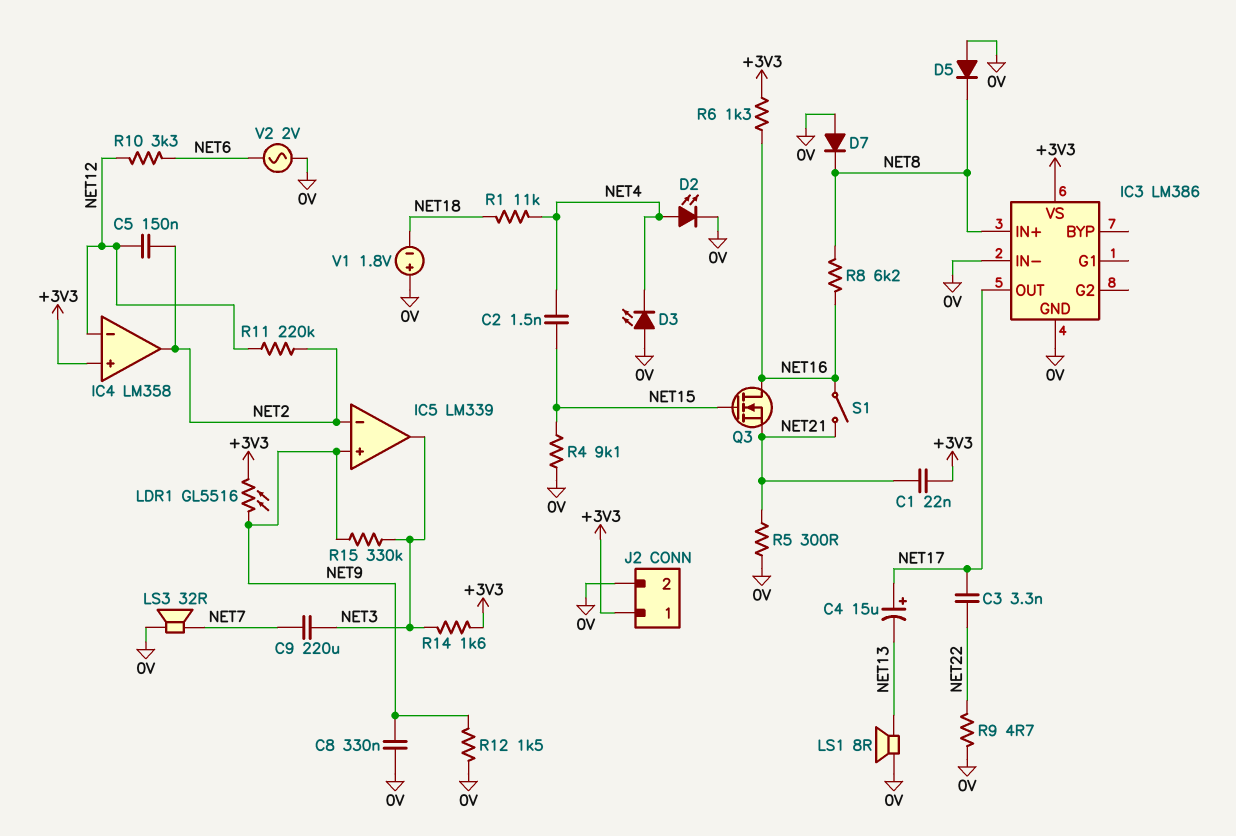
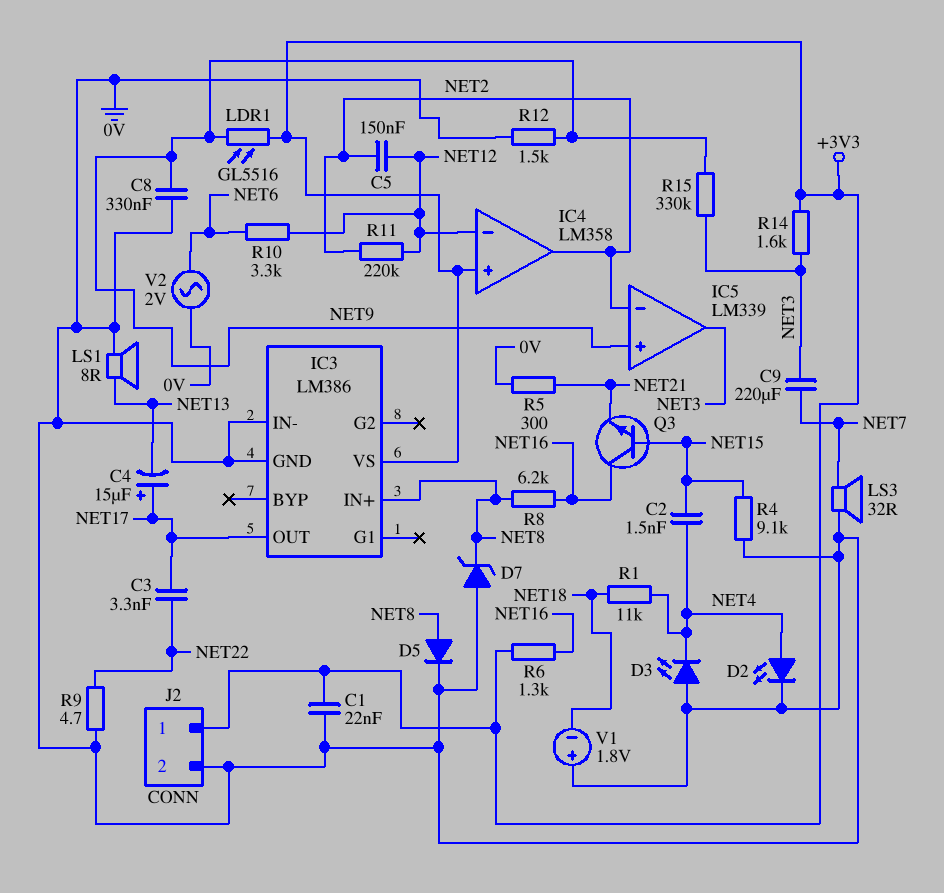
C1: 22nF (+3V3, NET21) -> 22nF (+3V3, 0V)
D5: diode (A 0V, K NET8) -> diode (A NET8, K 0V)
D7: diode (A 0V, K NET8) -> zener (A 0V, K NET8)
Q3: NMOS (G NET15, D NET16, S NET21) -> NPN (B NET15, C NET16, E NET21)
S1: switch (NET16, NET21) -> none

